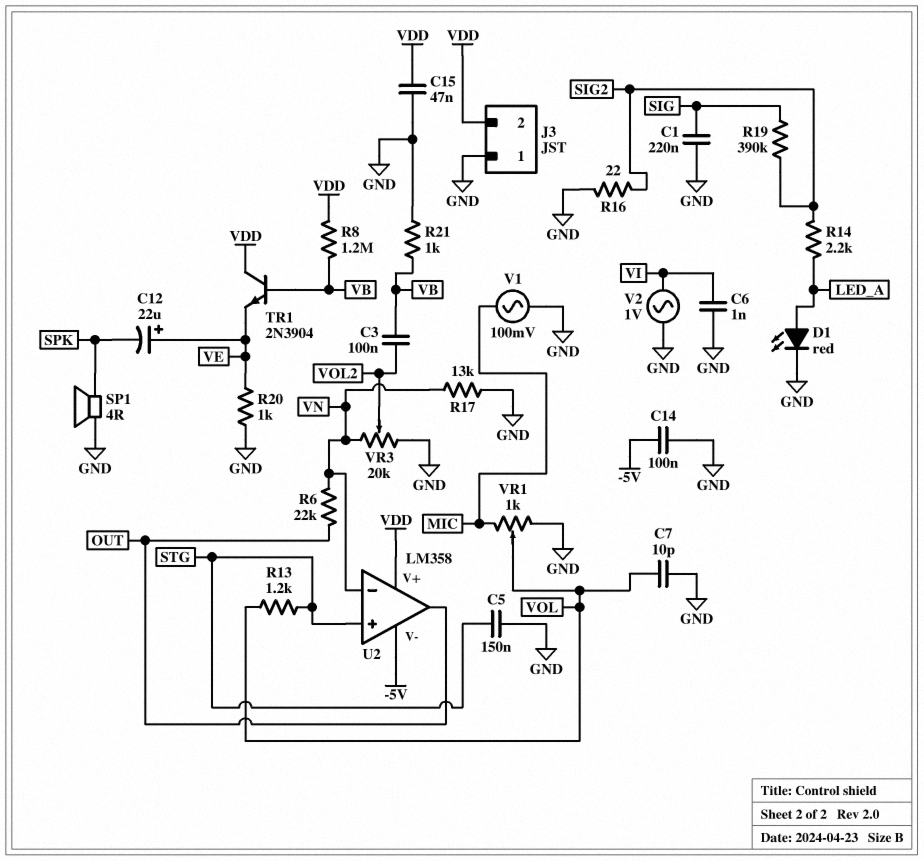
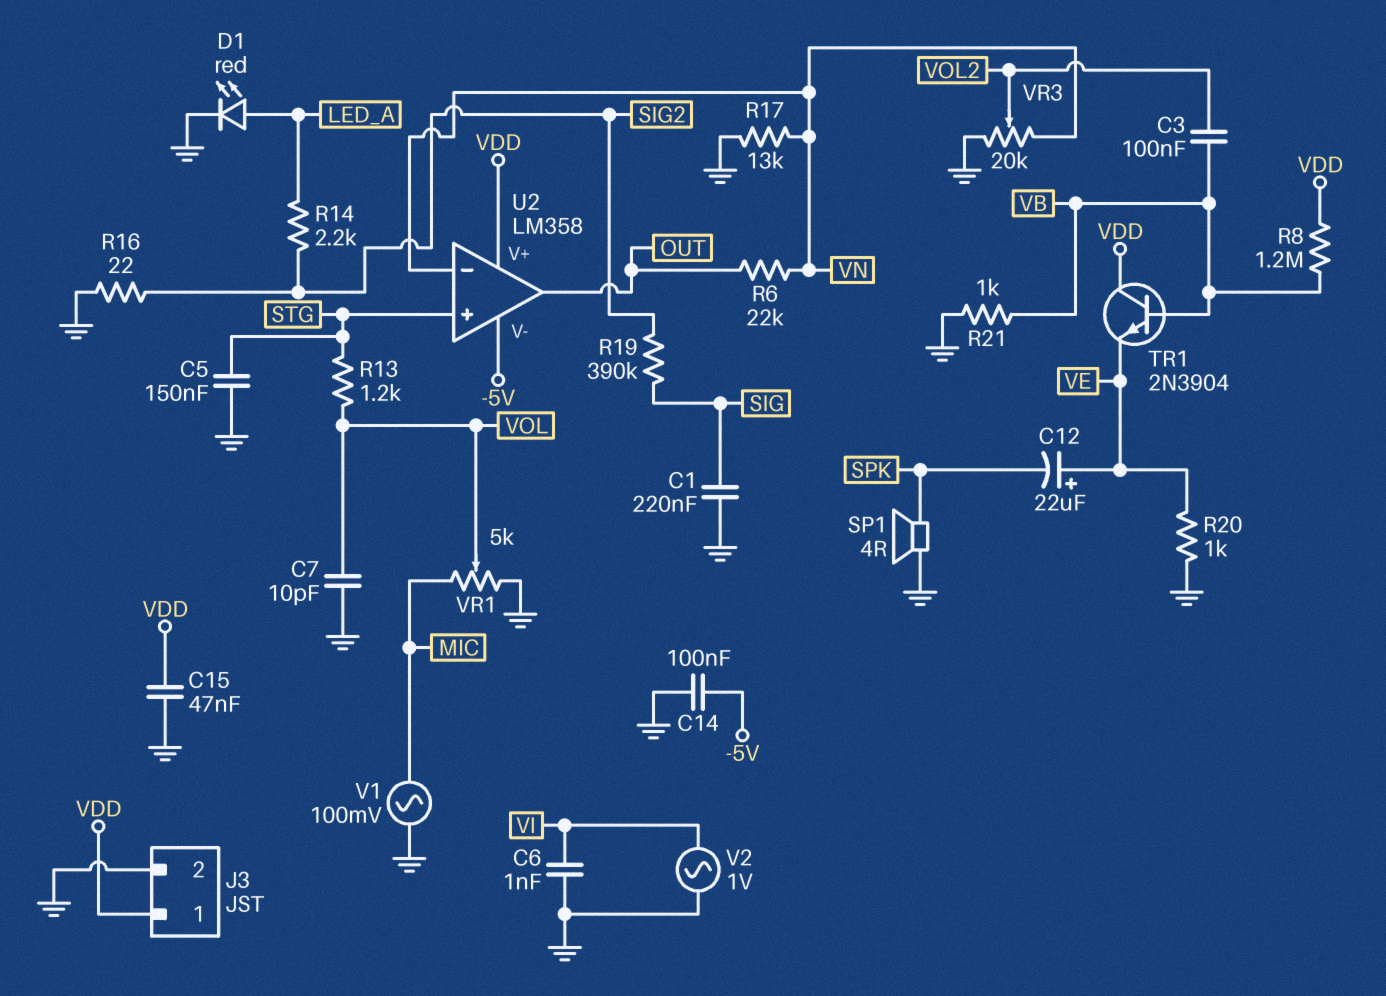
J3 pin 1: GND -> VDD
J3 pin 2: VDD -> GND
VR1: 1k (GND, MIC, wiper VOL) -> 5k (GND, MIC, wiper VOL)

